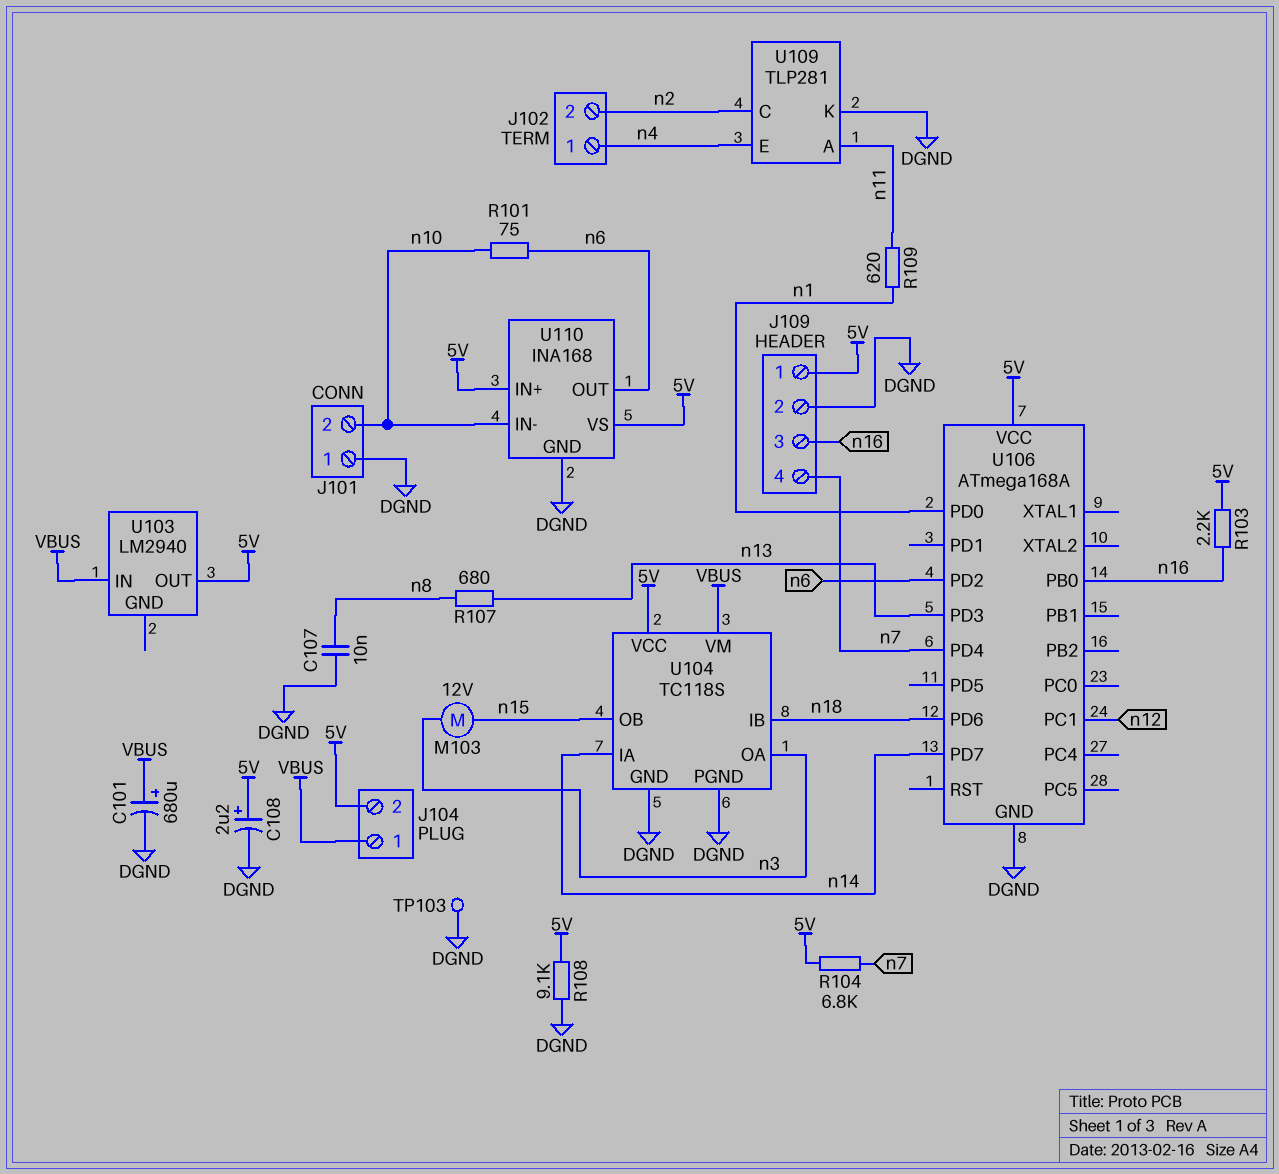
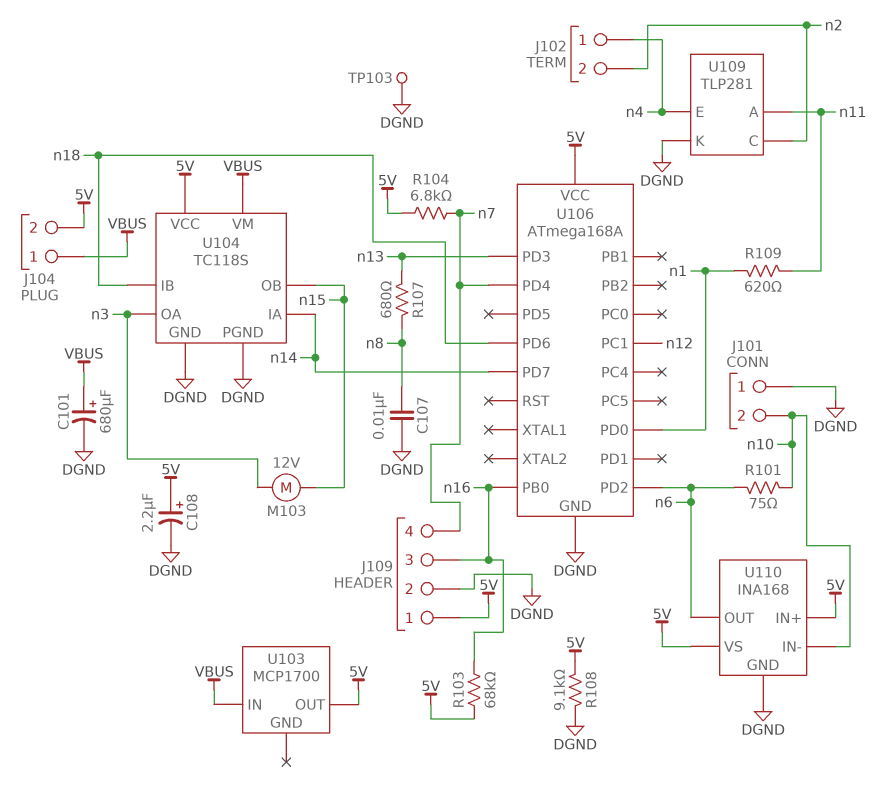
R103: 2.2k (5V, n16) -> 68k (5V, n16)
U103: LM2940 -> MCP1700

